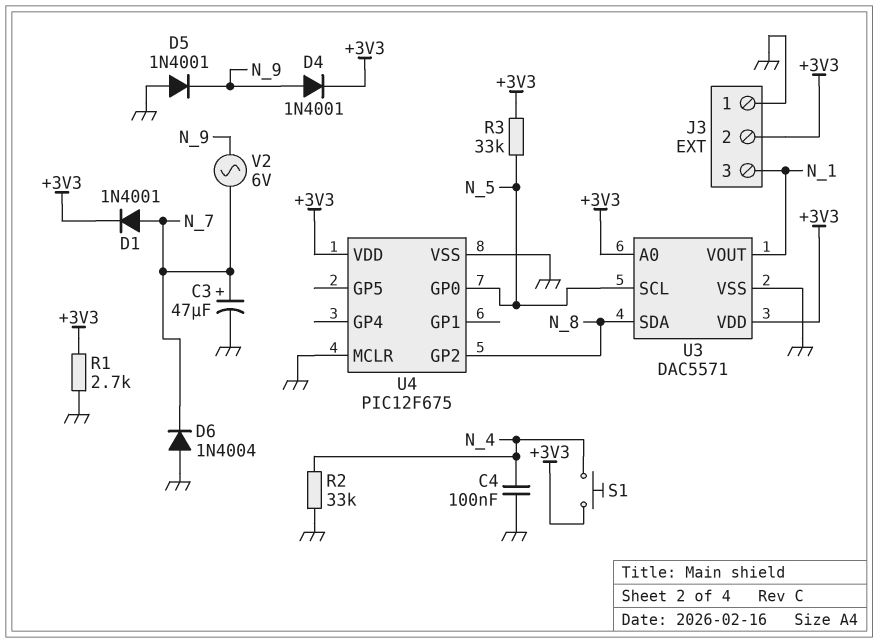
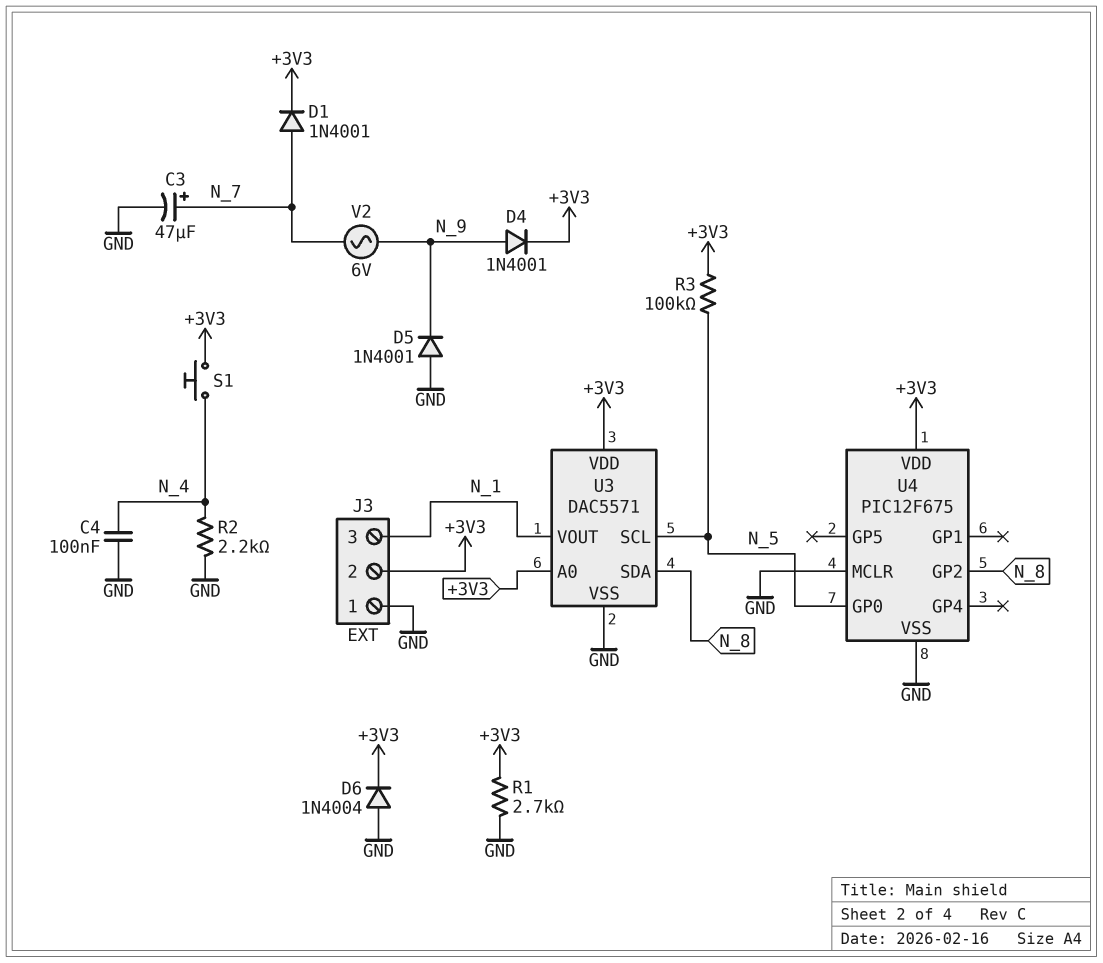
D6: diode 1N4004 (A GND, K N_7) -> diode 1N4004 (A GND, K +3V3)
R2: 33k (GND, N_4) -> 2.2k (GND, N_4)
R3: 33k (+3V3, N_5) -> 100k (+3V3, N_5)

